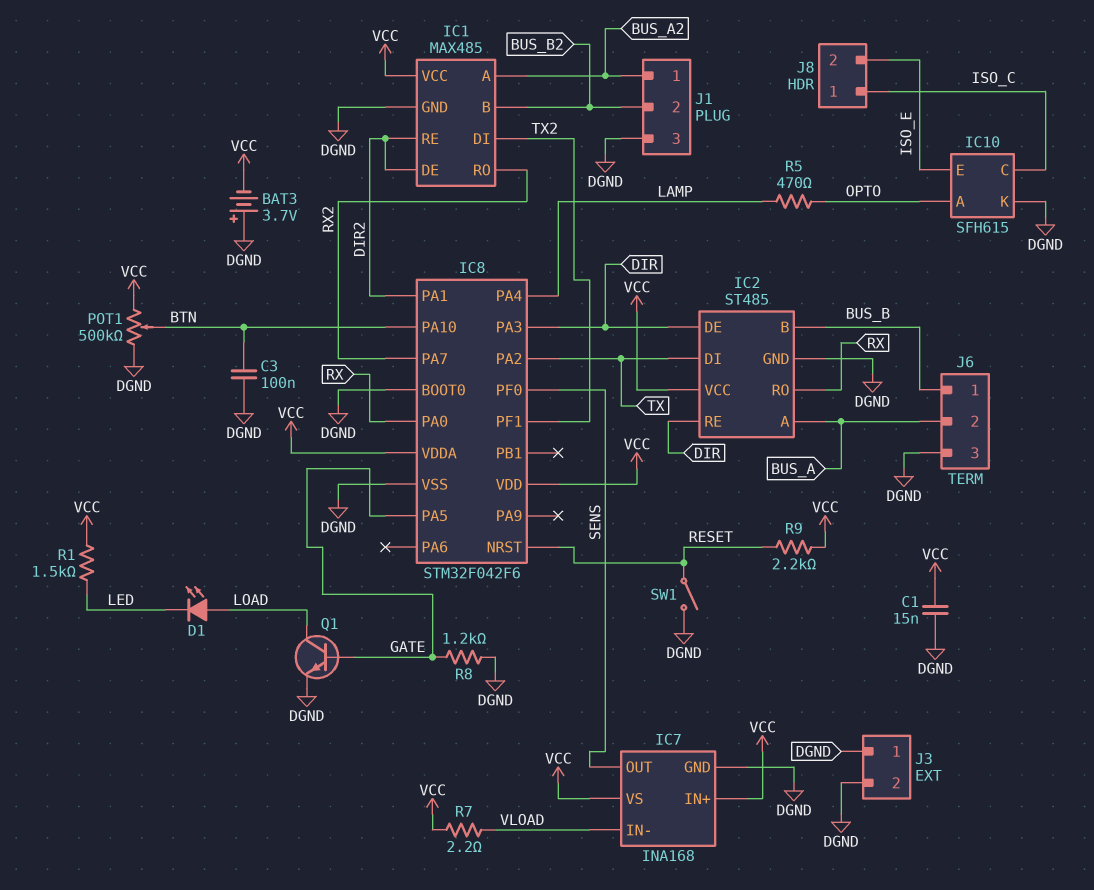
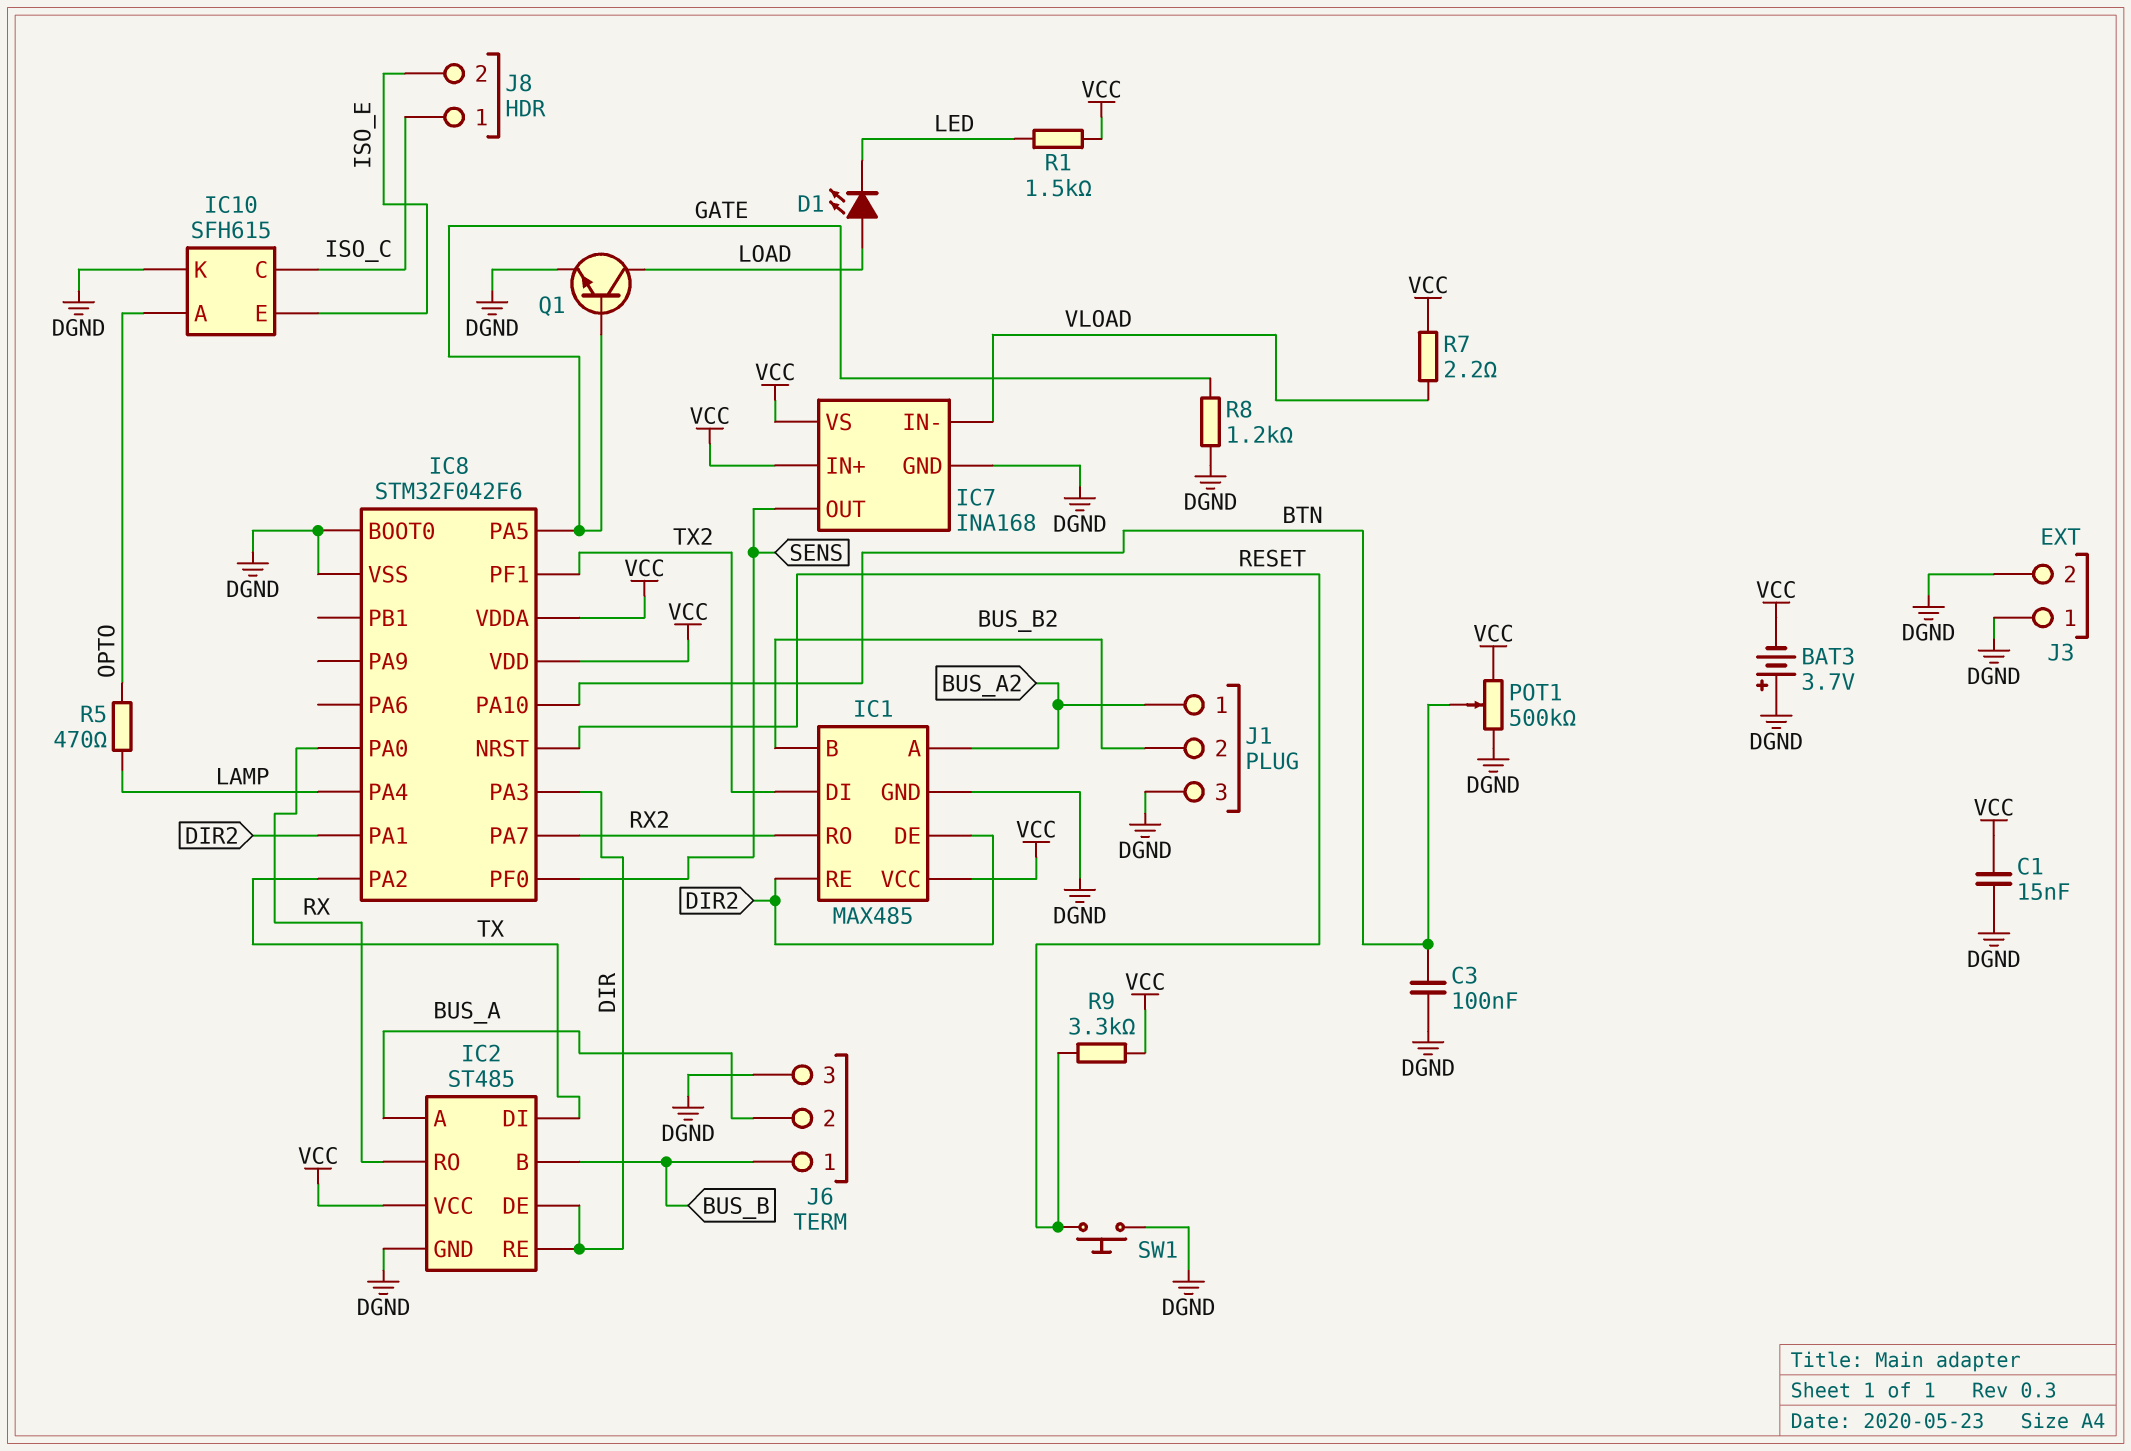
R9: 2.2k (RESET, VCC) -> 3.3k (RESET, VCC)
SW1: switch (DGND, RESET) -> button (DGND, RESET)

